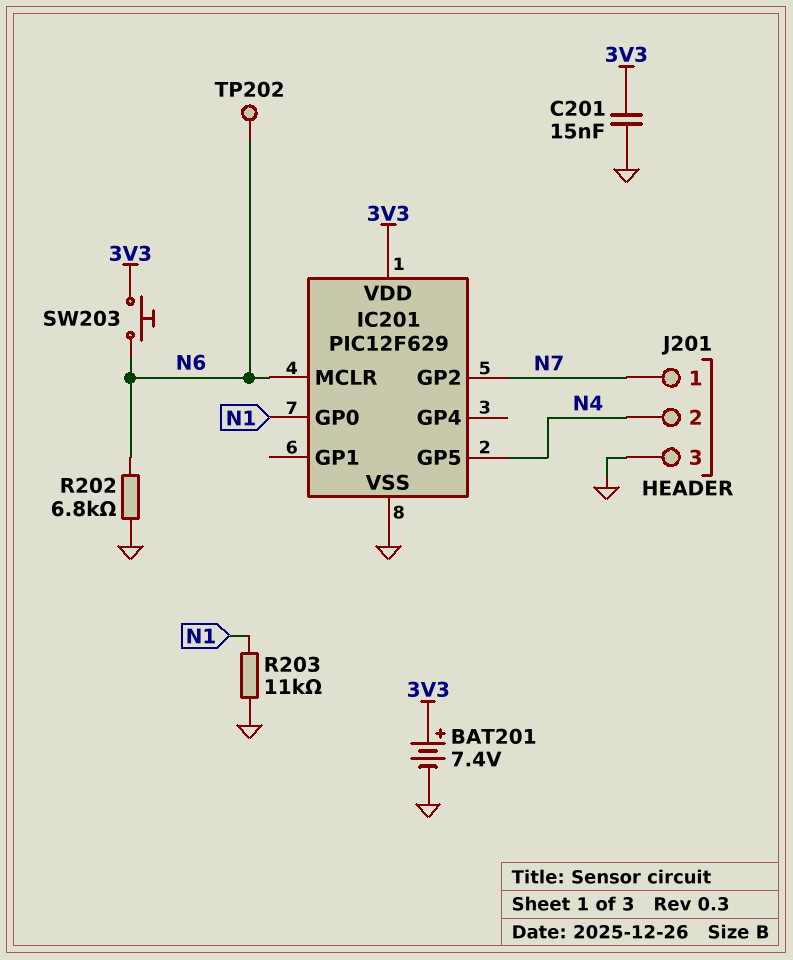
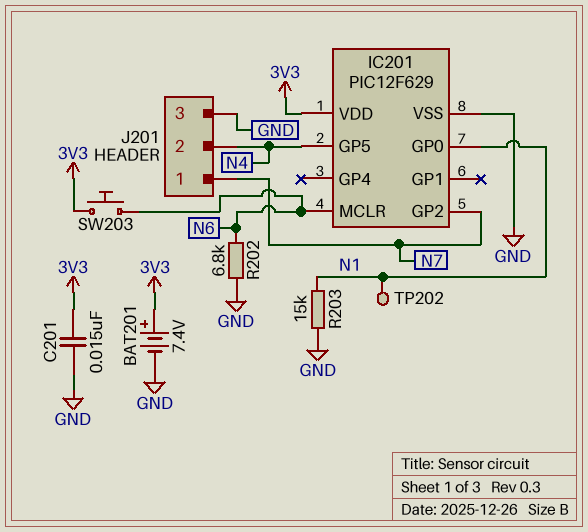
R203: 11k (GND, N1) -> 15k (GND, N1)
TP202: test point (N6) -> test point (N1)

